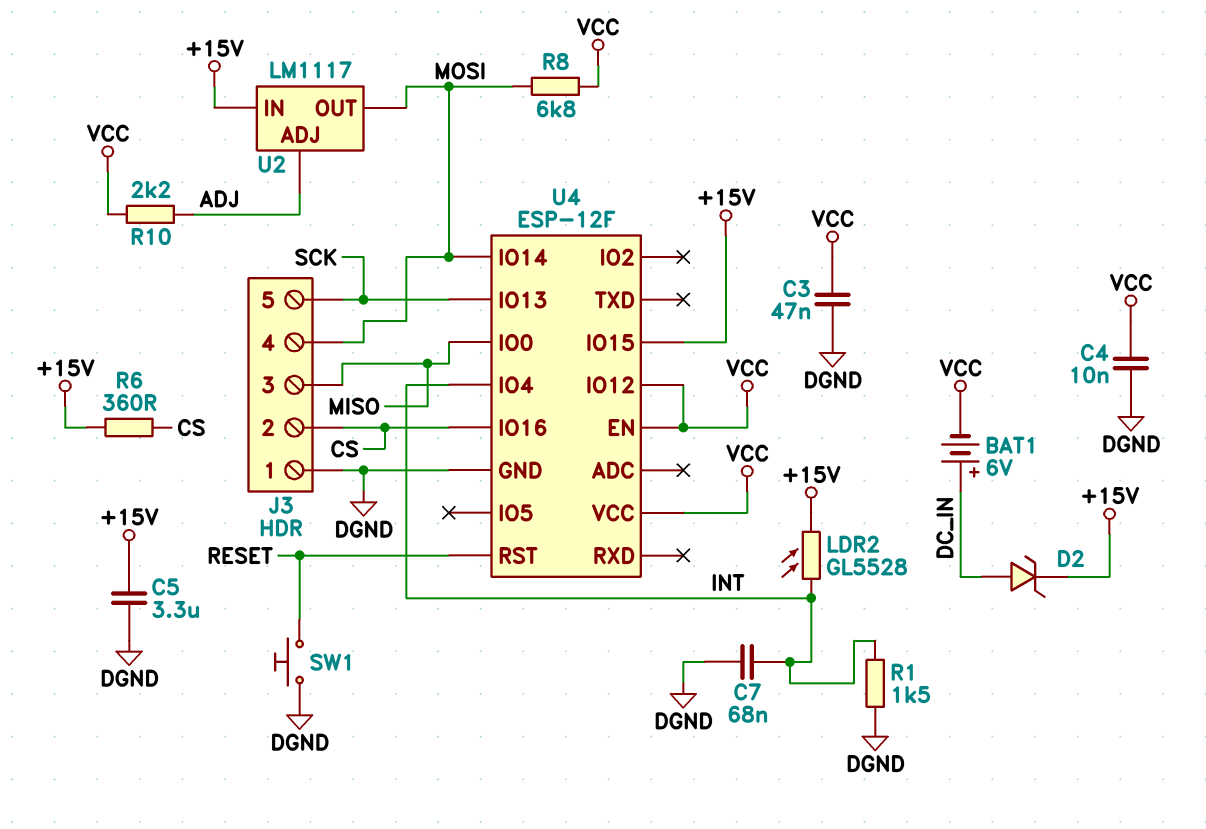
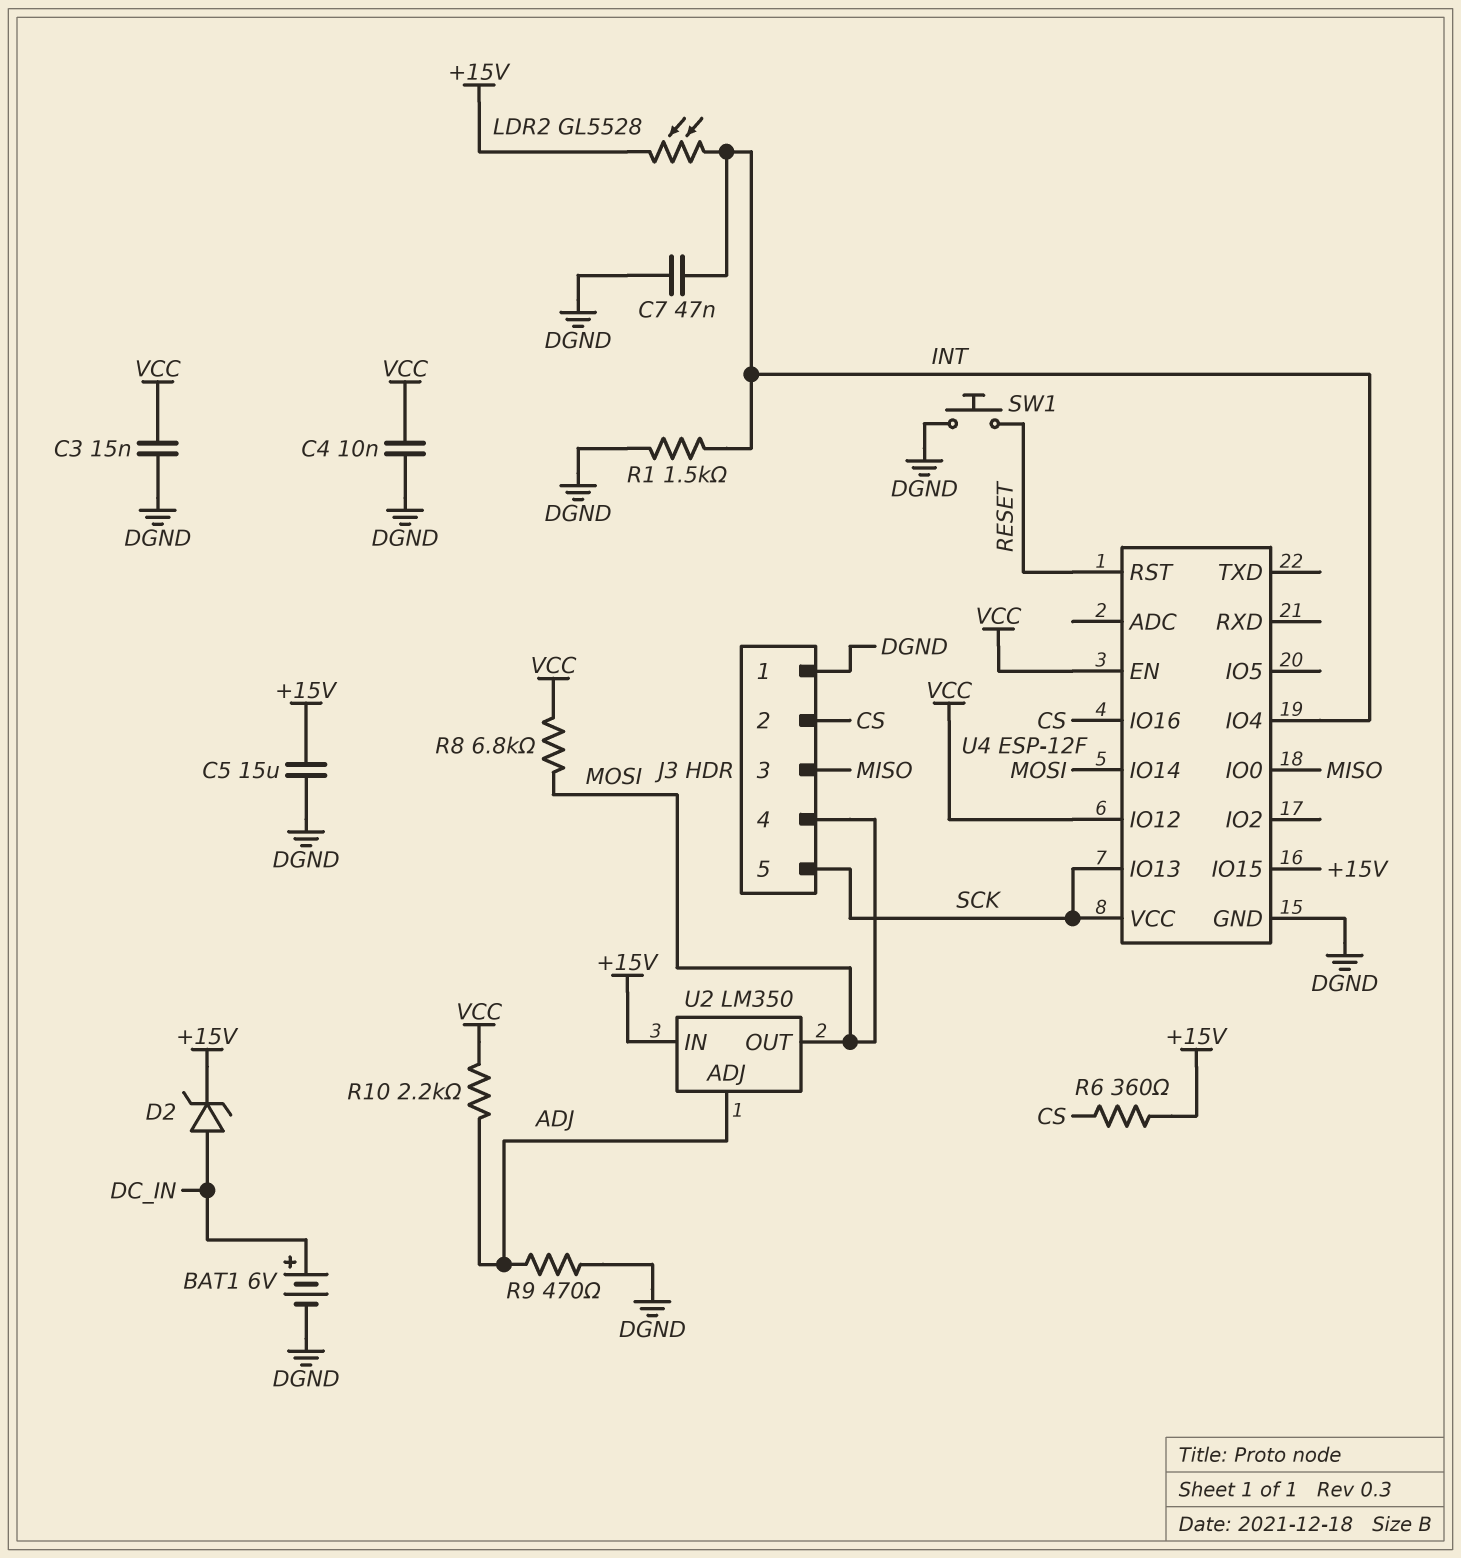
BAT1: 6V (plus DC_IN, minus VCC) -> 6V (plus DC_IN, minus DGND)
C3: 47nF (DGND, VCC) -> 15nF (DGND, VCC)
C5: 3.3uF (+15V, DGND) -> 15uF (+15V, DGND)
C7: 68nF (DGND, INT) -> 47nF (DGND, INT)
R9: none -> 470 (ADJ, DGND)
U2: LM1117 -> LM350
U4 pin VCC: VCC -> SCK

